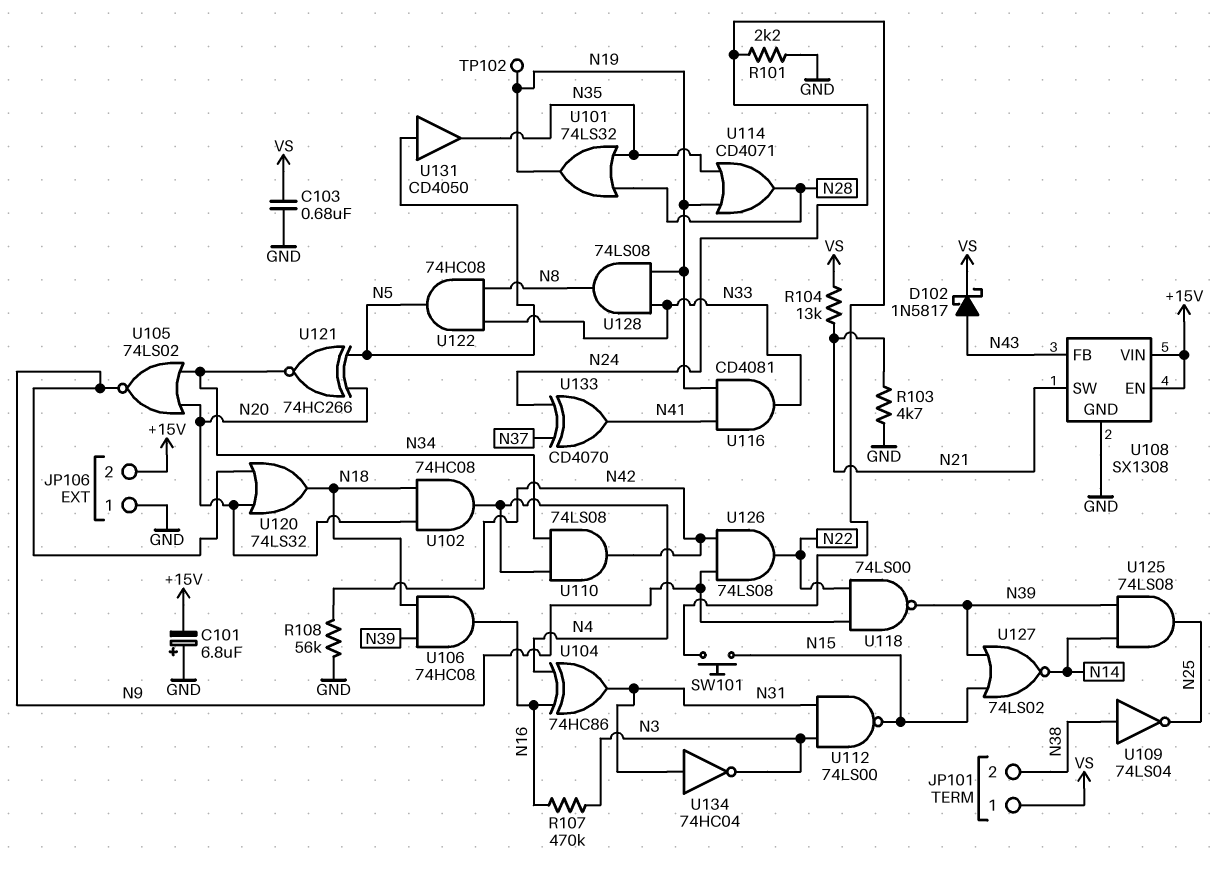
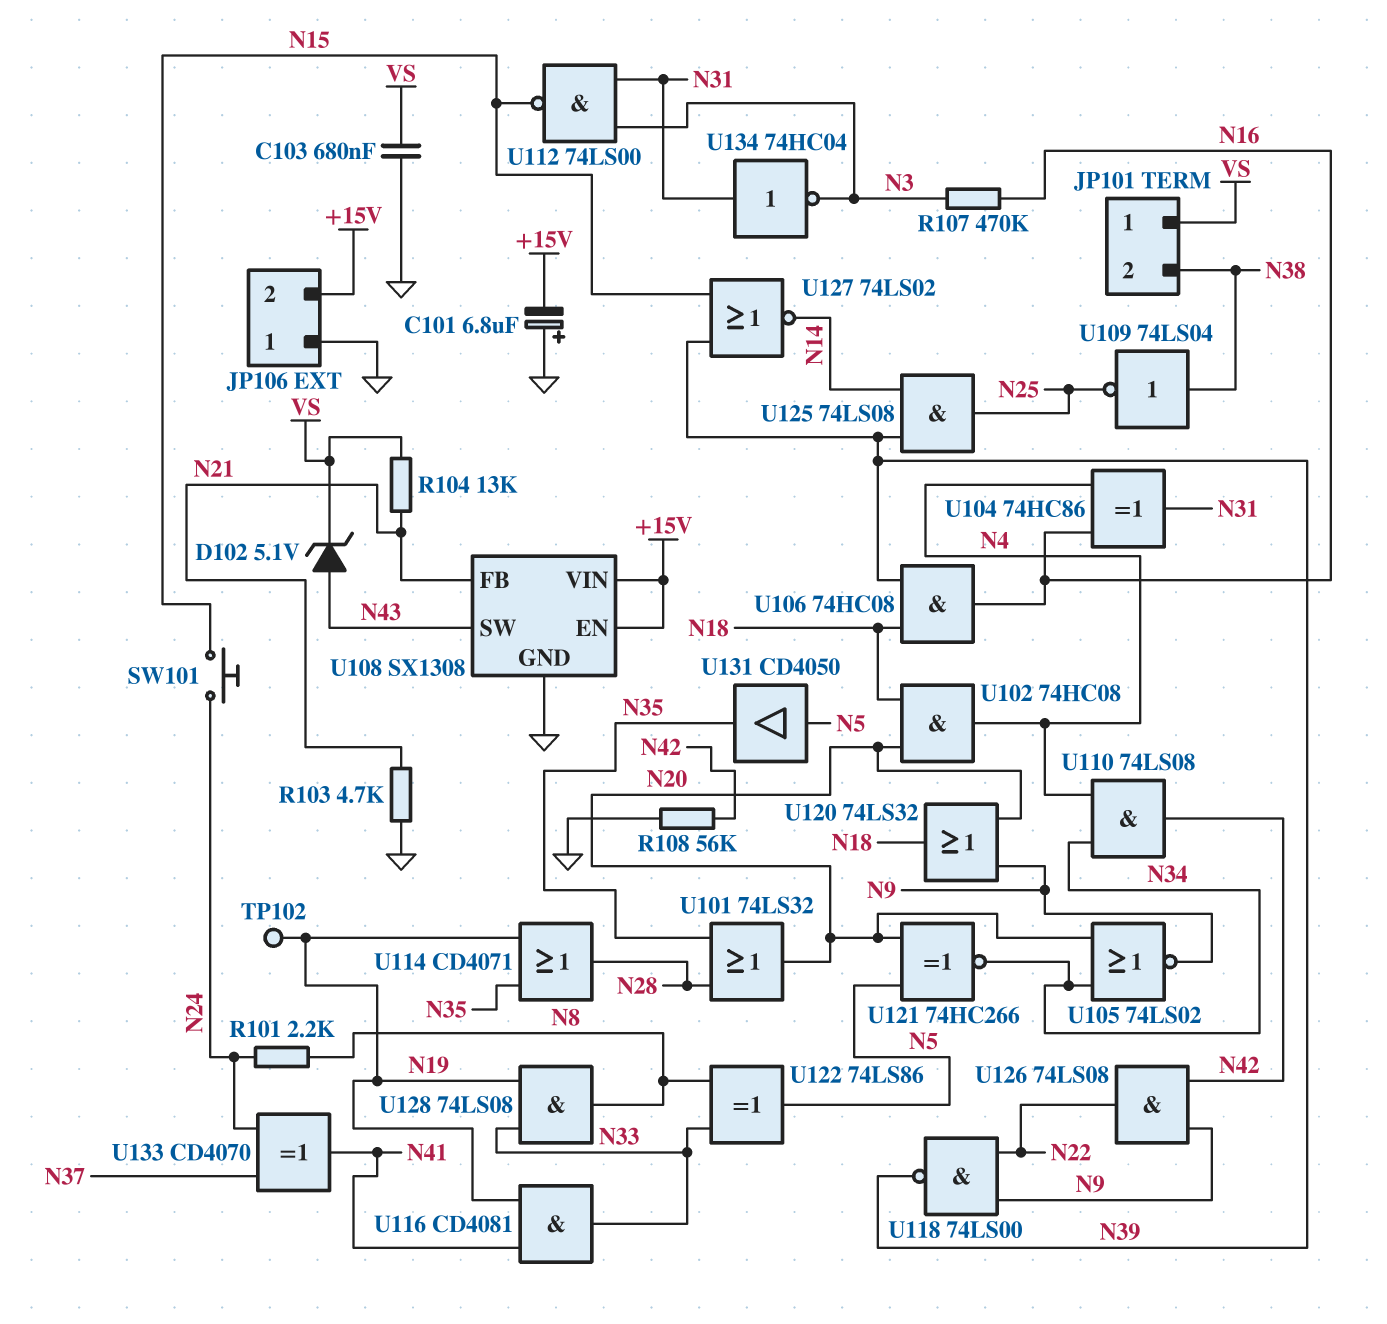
D102: schottky 1N5817 (A N43, K VS) -> zener 5.1V (A N43, K VS)
R101: 2.2k (GND, N24) -> 2.2k (N8, N24)
U101: OR 74LS32 (in N28, in N35, out N19) -> OR 74LS32 (in N28, in N35, out N20)
U108 pin FB: N43 -> N21
U108 pin SW: N21 -> N43
U122: AND 74HC08 (in N8, in N33, out N5) -> XOR 74LS86 (in N8, in N33, out N5)

